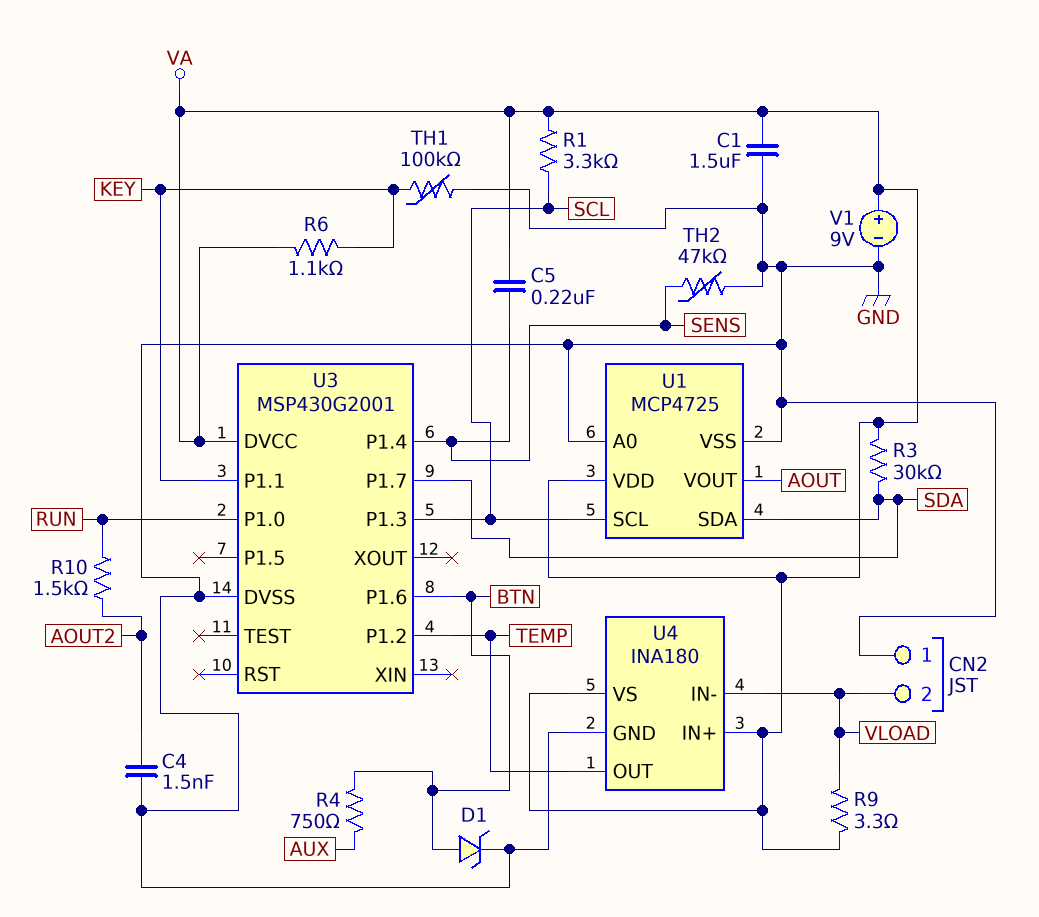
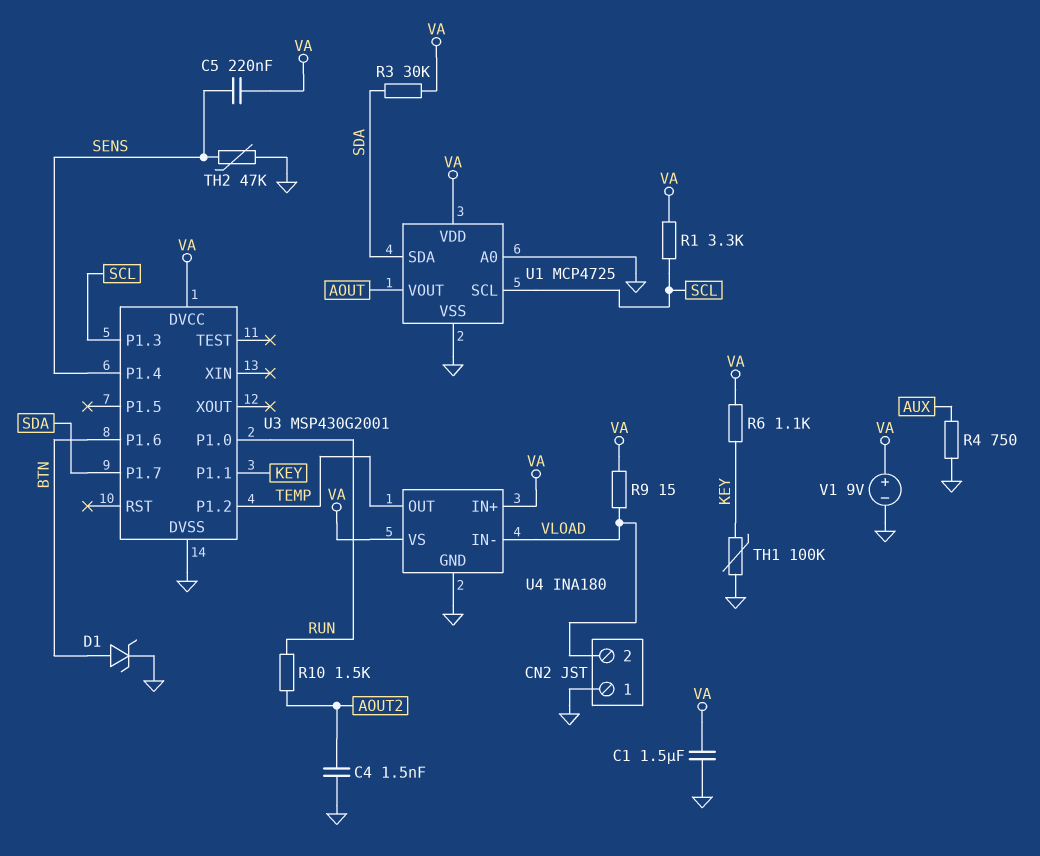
R4: 750 (AUX, BTN) -> 750 (AUX, GND)
R9: 3.3 (VA, VLOAD) -> 15 (VA, VLOAD)

